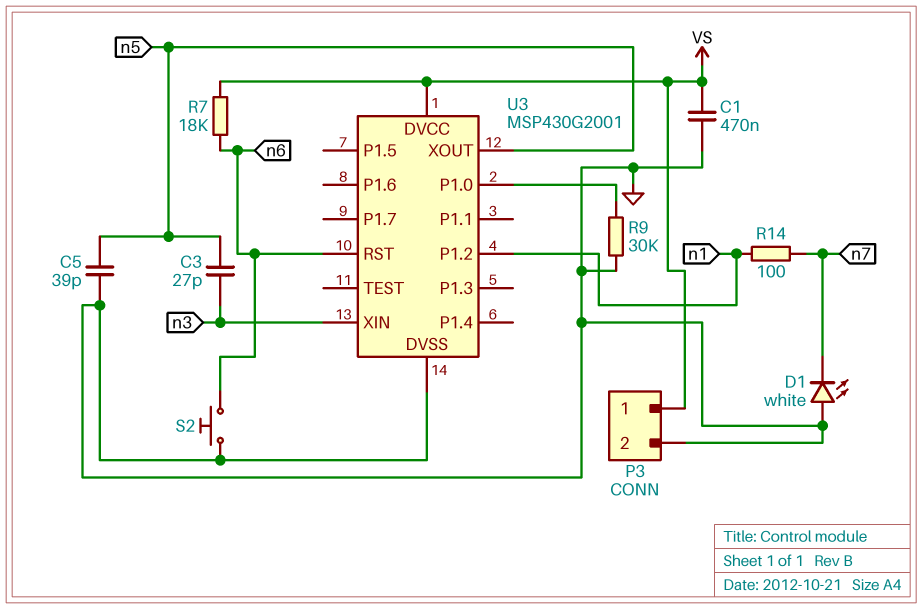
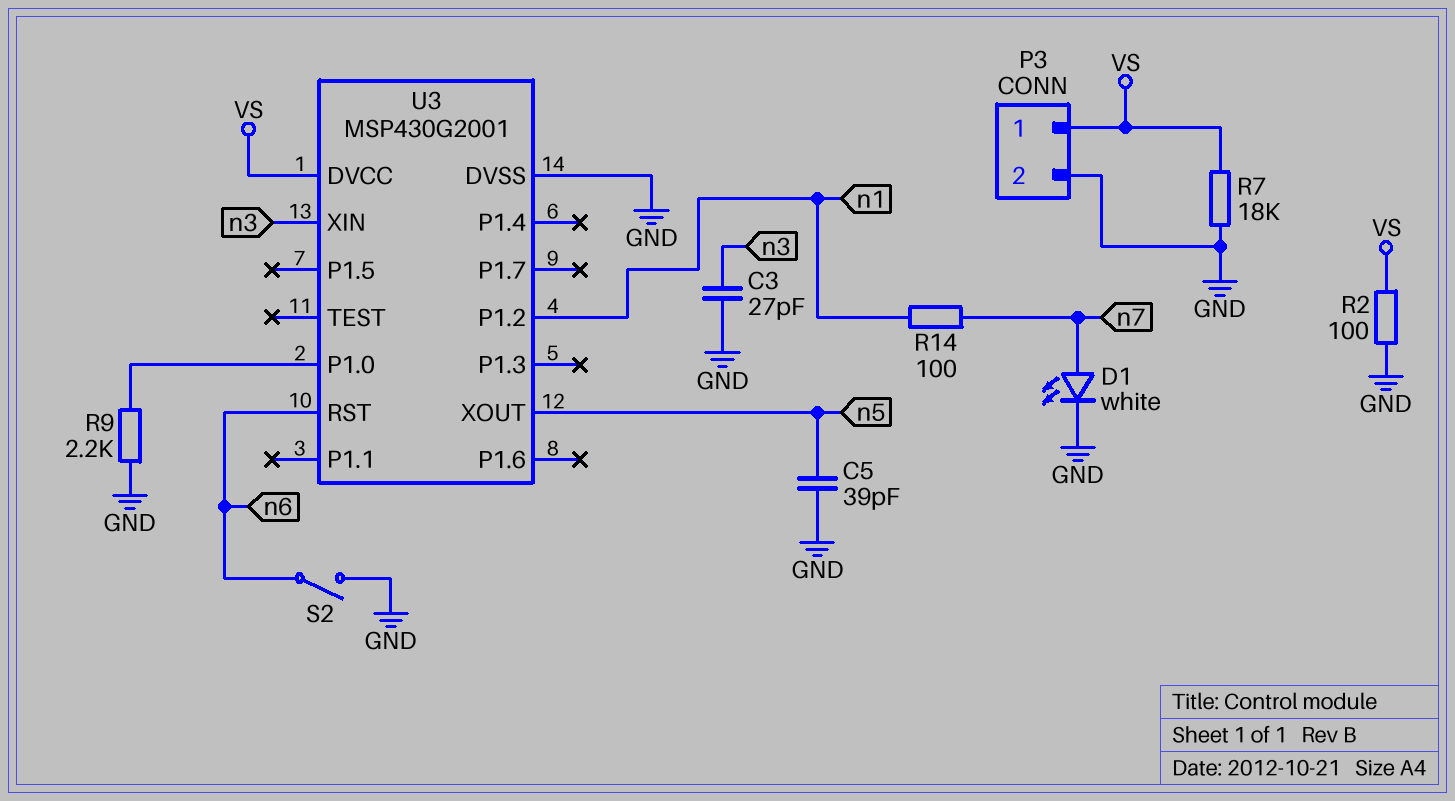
C1: 470nF (GND, VS) -> none
C3: 27pF (n3, n5) -> 27pF (GND, n3)
D1: LED white (A GND, K n7) -> LED white (A n7, K GND)
R2: none -> 100 (GND, VS)
R7: 18k (VS, n6) -> 18k (GND, VS)
R9: 30k (GND, U3/P1.0) -> 2.2k (GND, U3/P1.0)
S2: button (GND, n6) -> switch (GND, n6)

